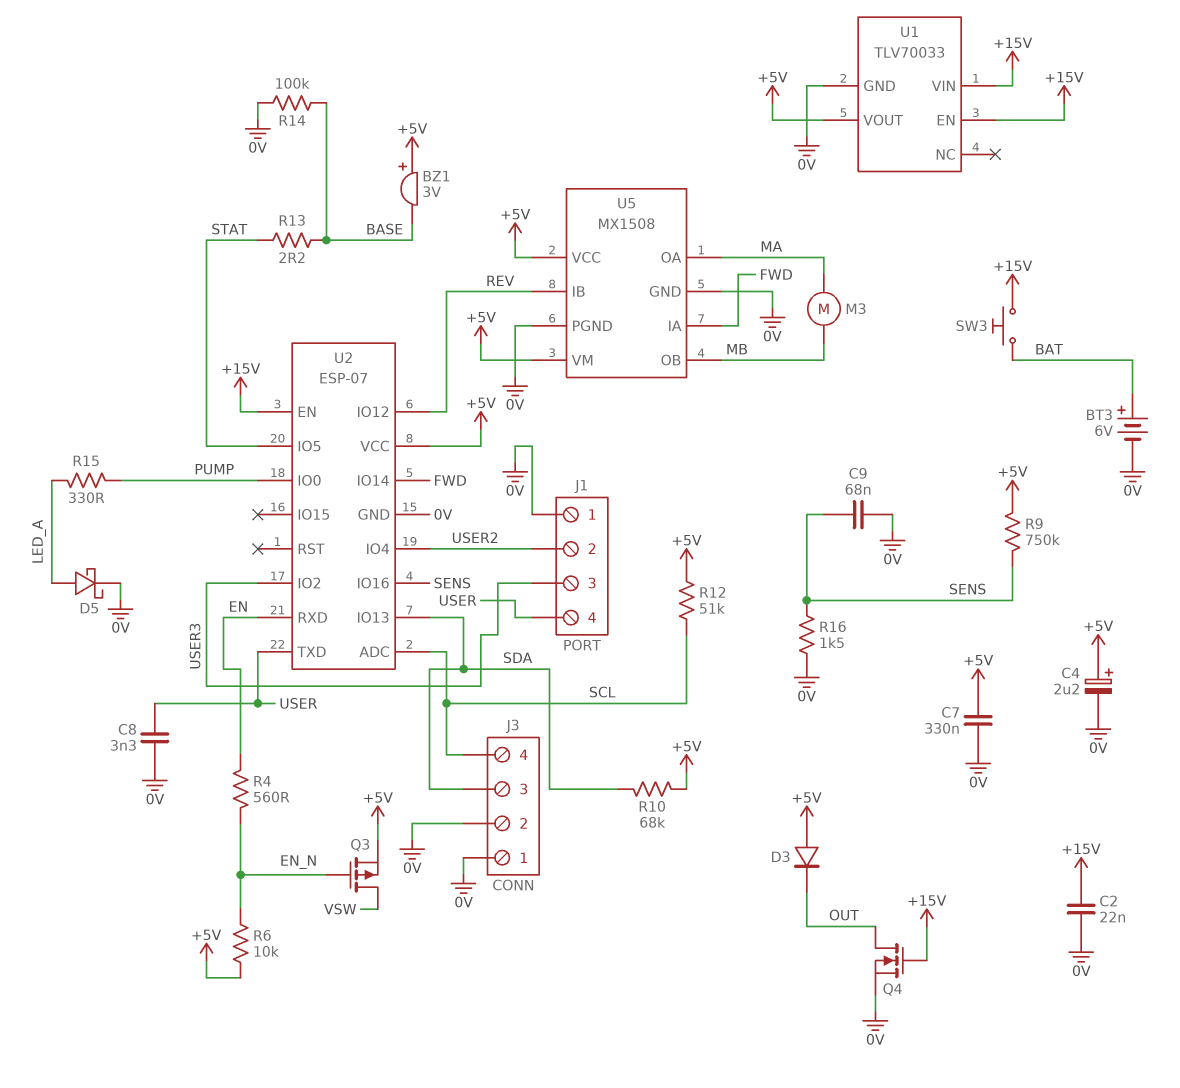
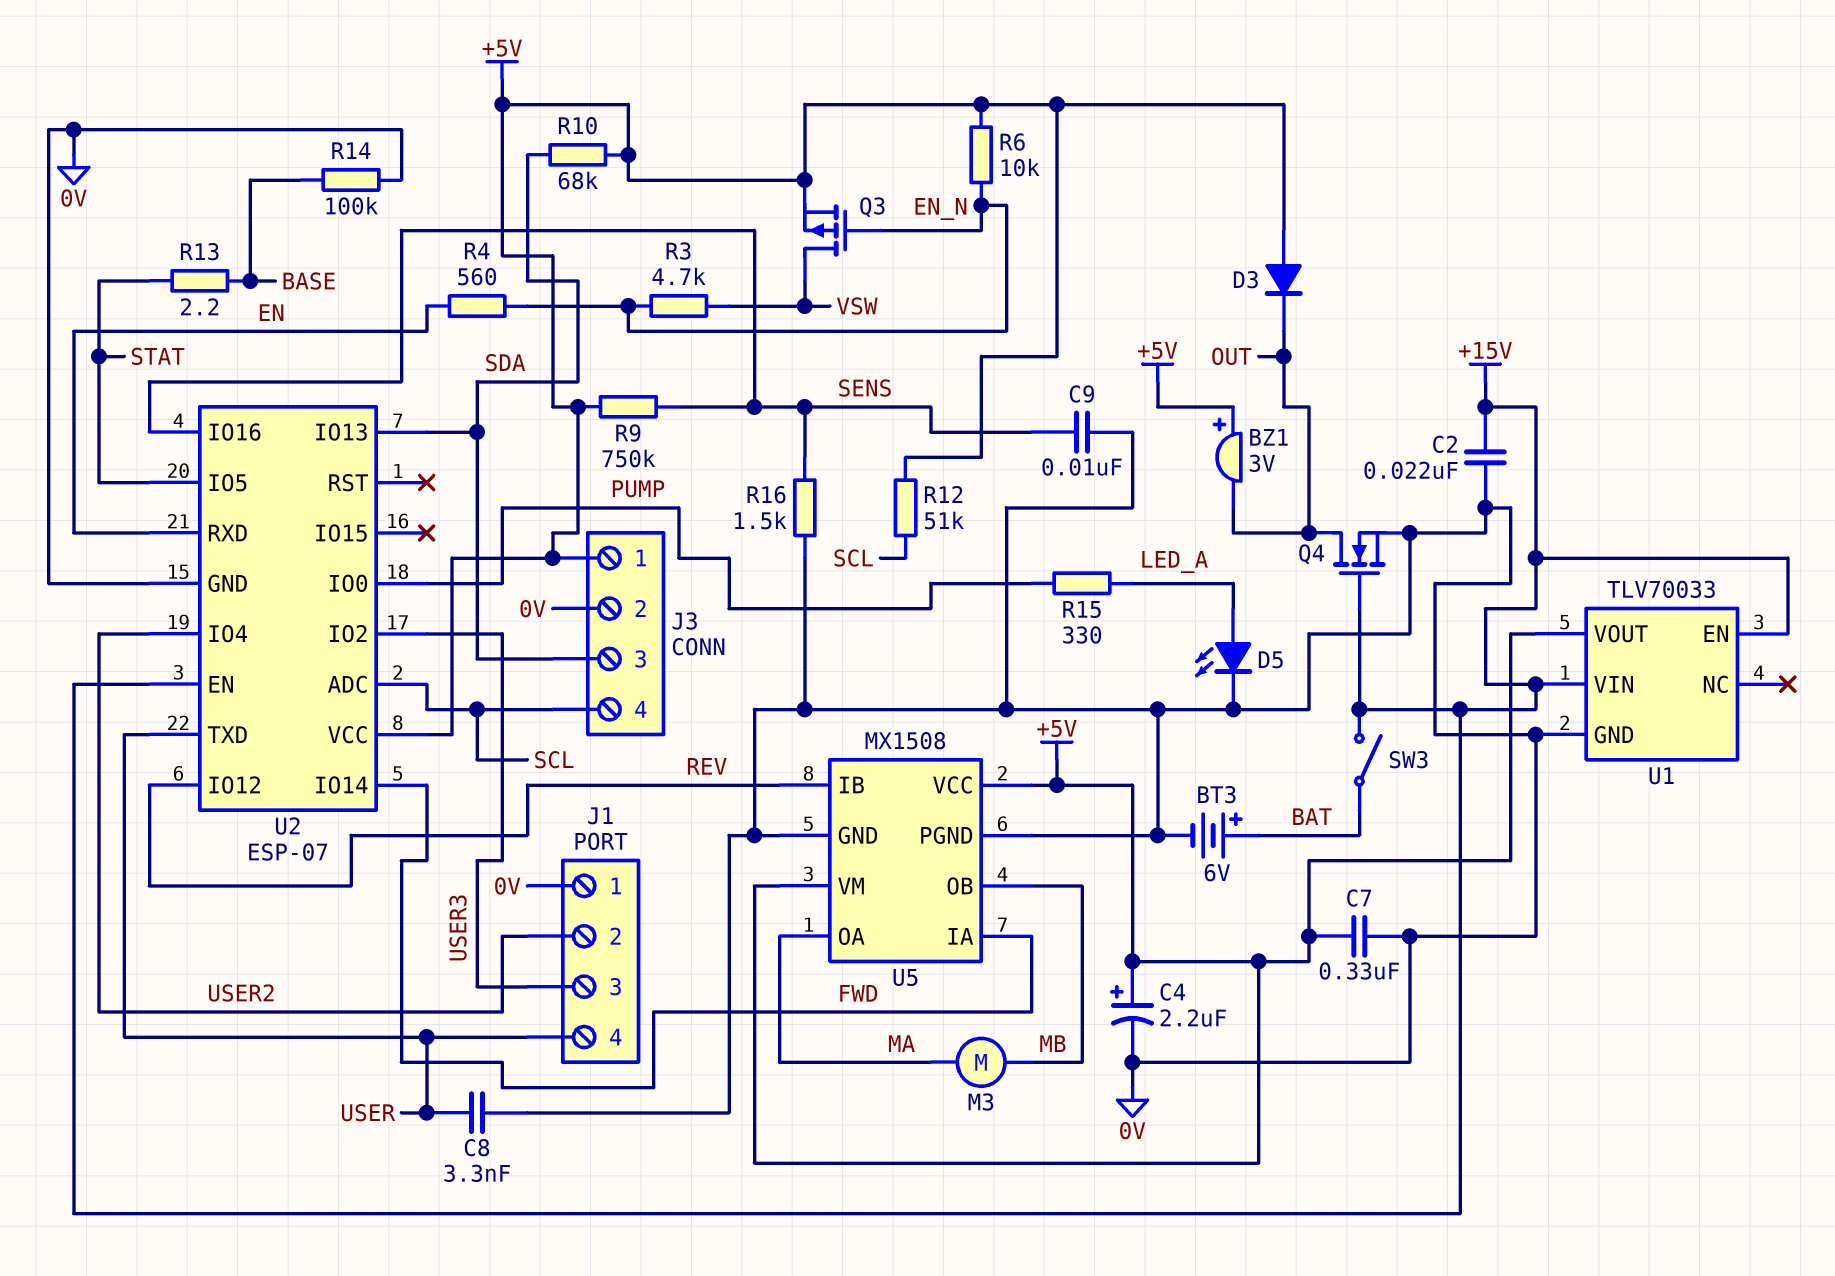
BZ1: buzzer 3V (plus +5V, minus BASE) -> buzzer 3V (plus +5V, minus OUT)
C9: 68nF (0V, SENS) -> 10nF (0V, SENS)
D5: schottky (A LED_A, K 0V) -> LED (A LED_A, K 0V)
J3 pin 1: 0V -> +5V
R3: none -> 4.7k (EN_N, VSW)
SW3: button (+15V, BAT) -> switch (+15V, BAT)

